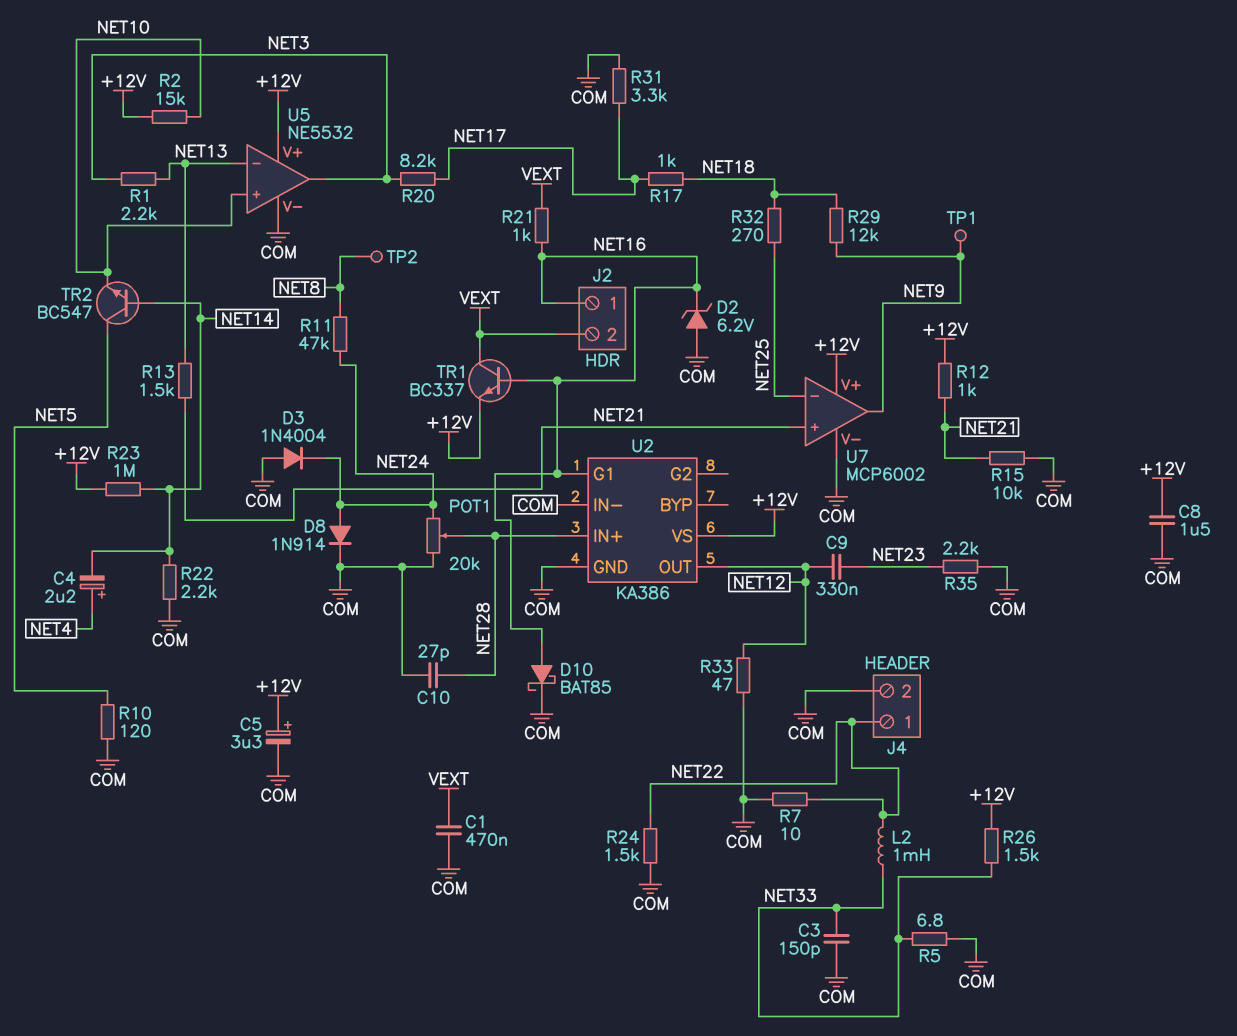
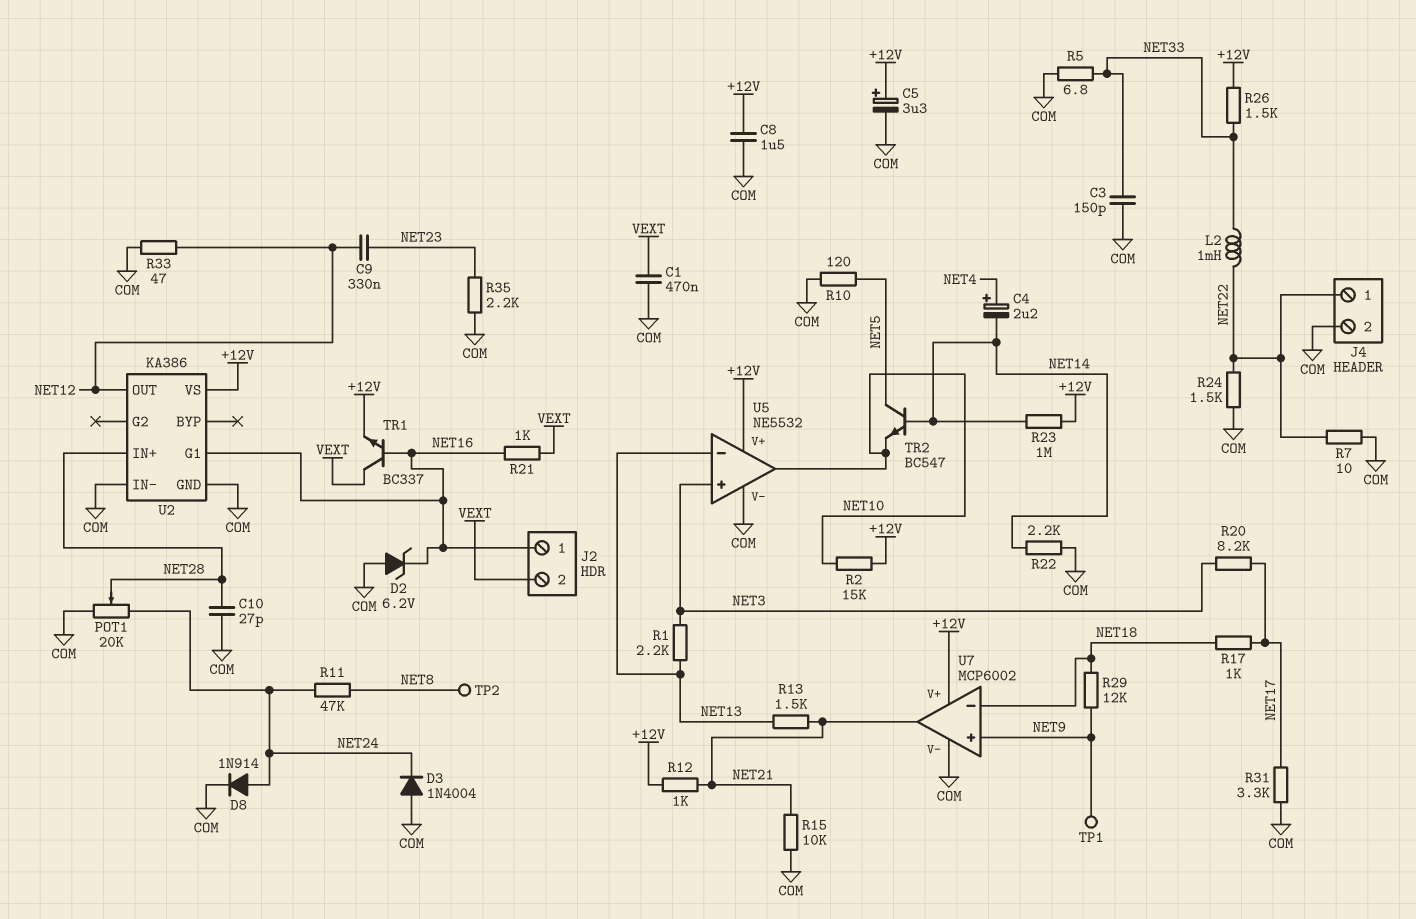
D10: schottky BAT85 (A NET16, K COM) -> none
R32: 270 (NET18, NET25) -> none
U5 pin in+: NET10 -> NET3
U5 pin out: NET3 -> NET10
U7 pin in+: NET21 -> NET9
U7 pin in-: NET25 -> NET18
U7 pin out: NET9 -> NET21

